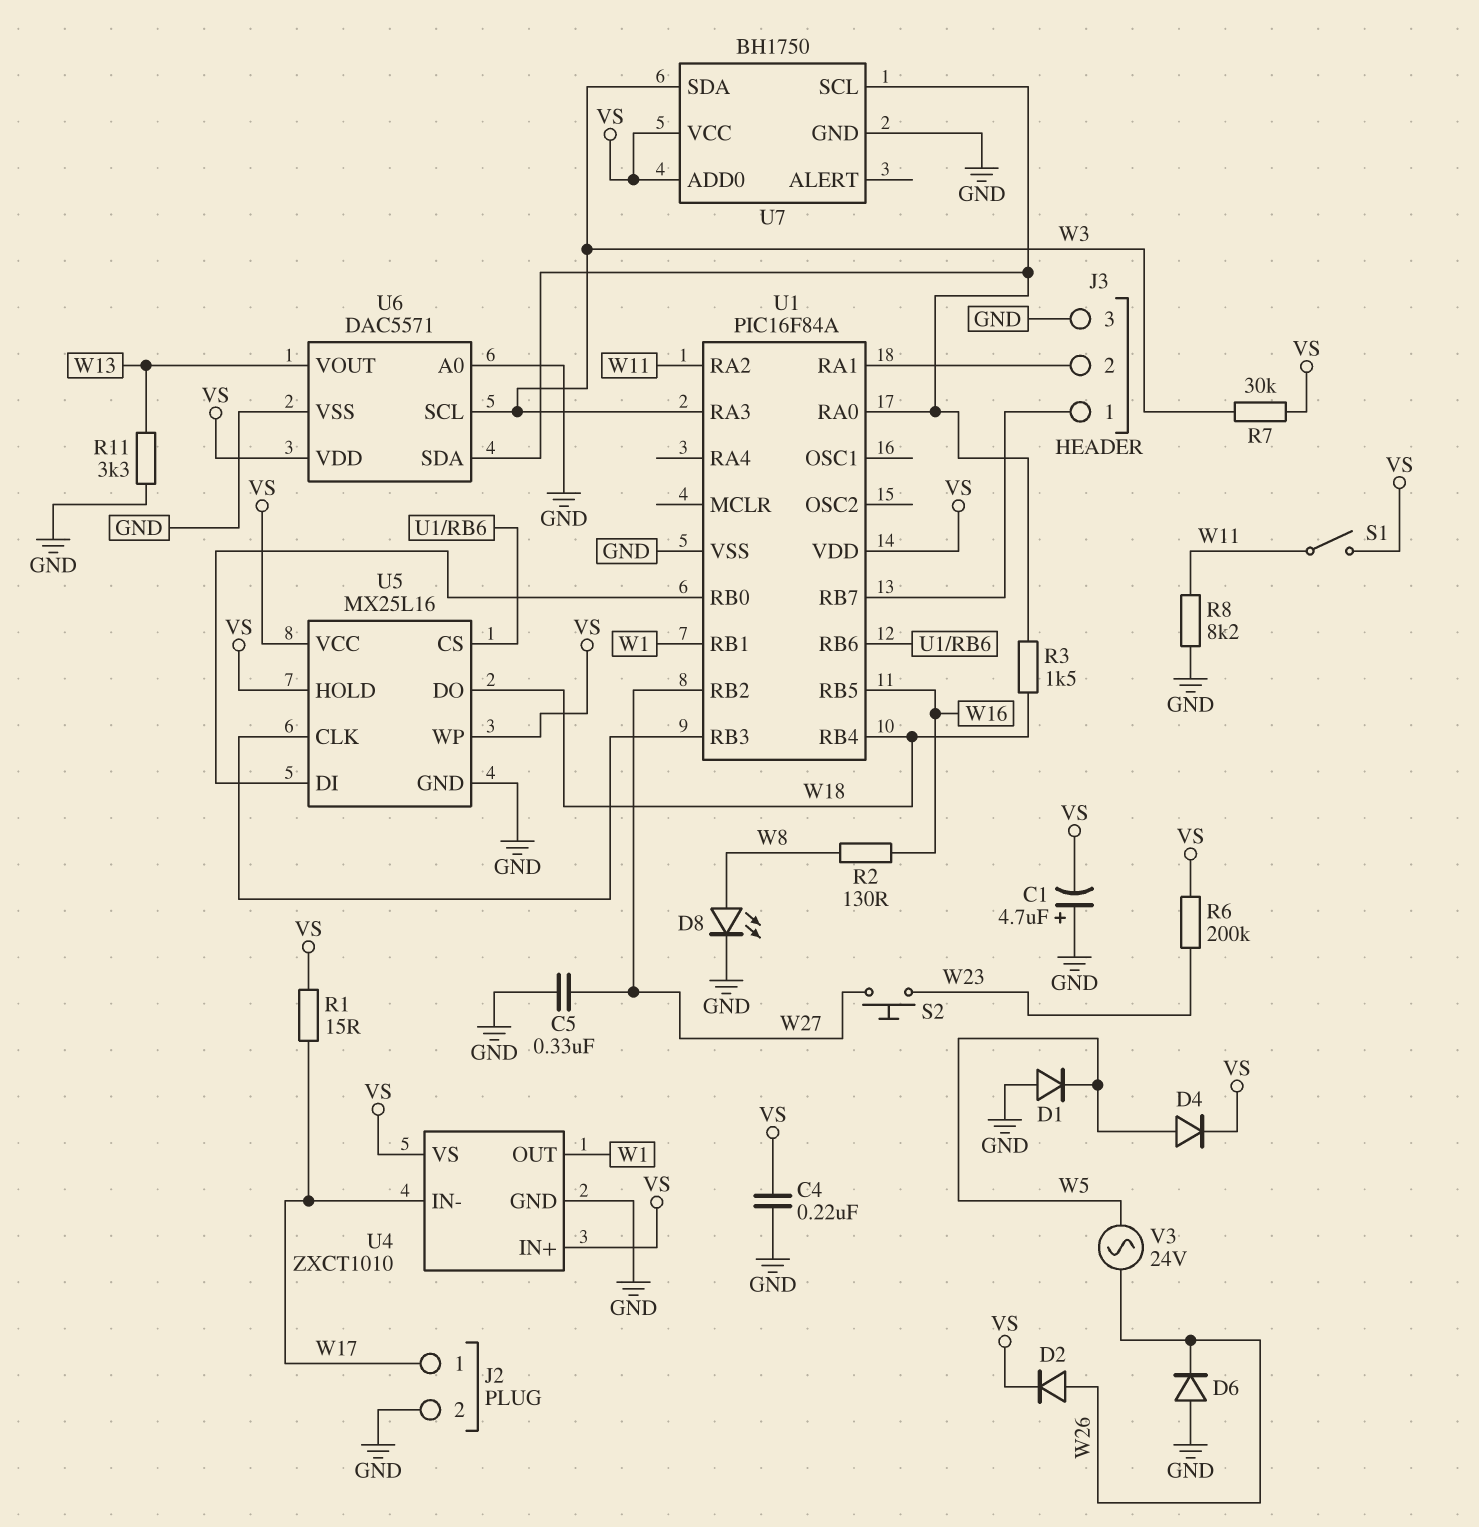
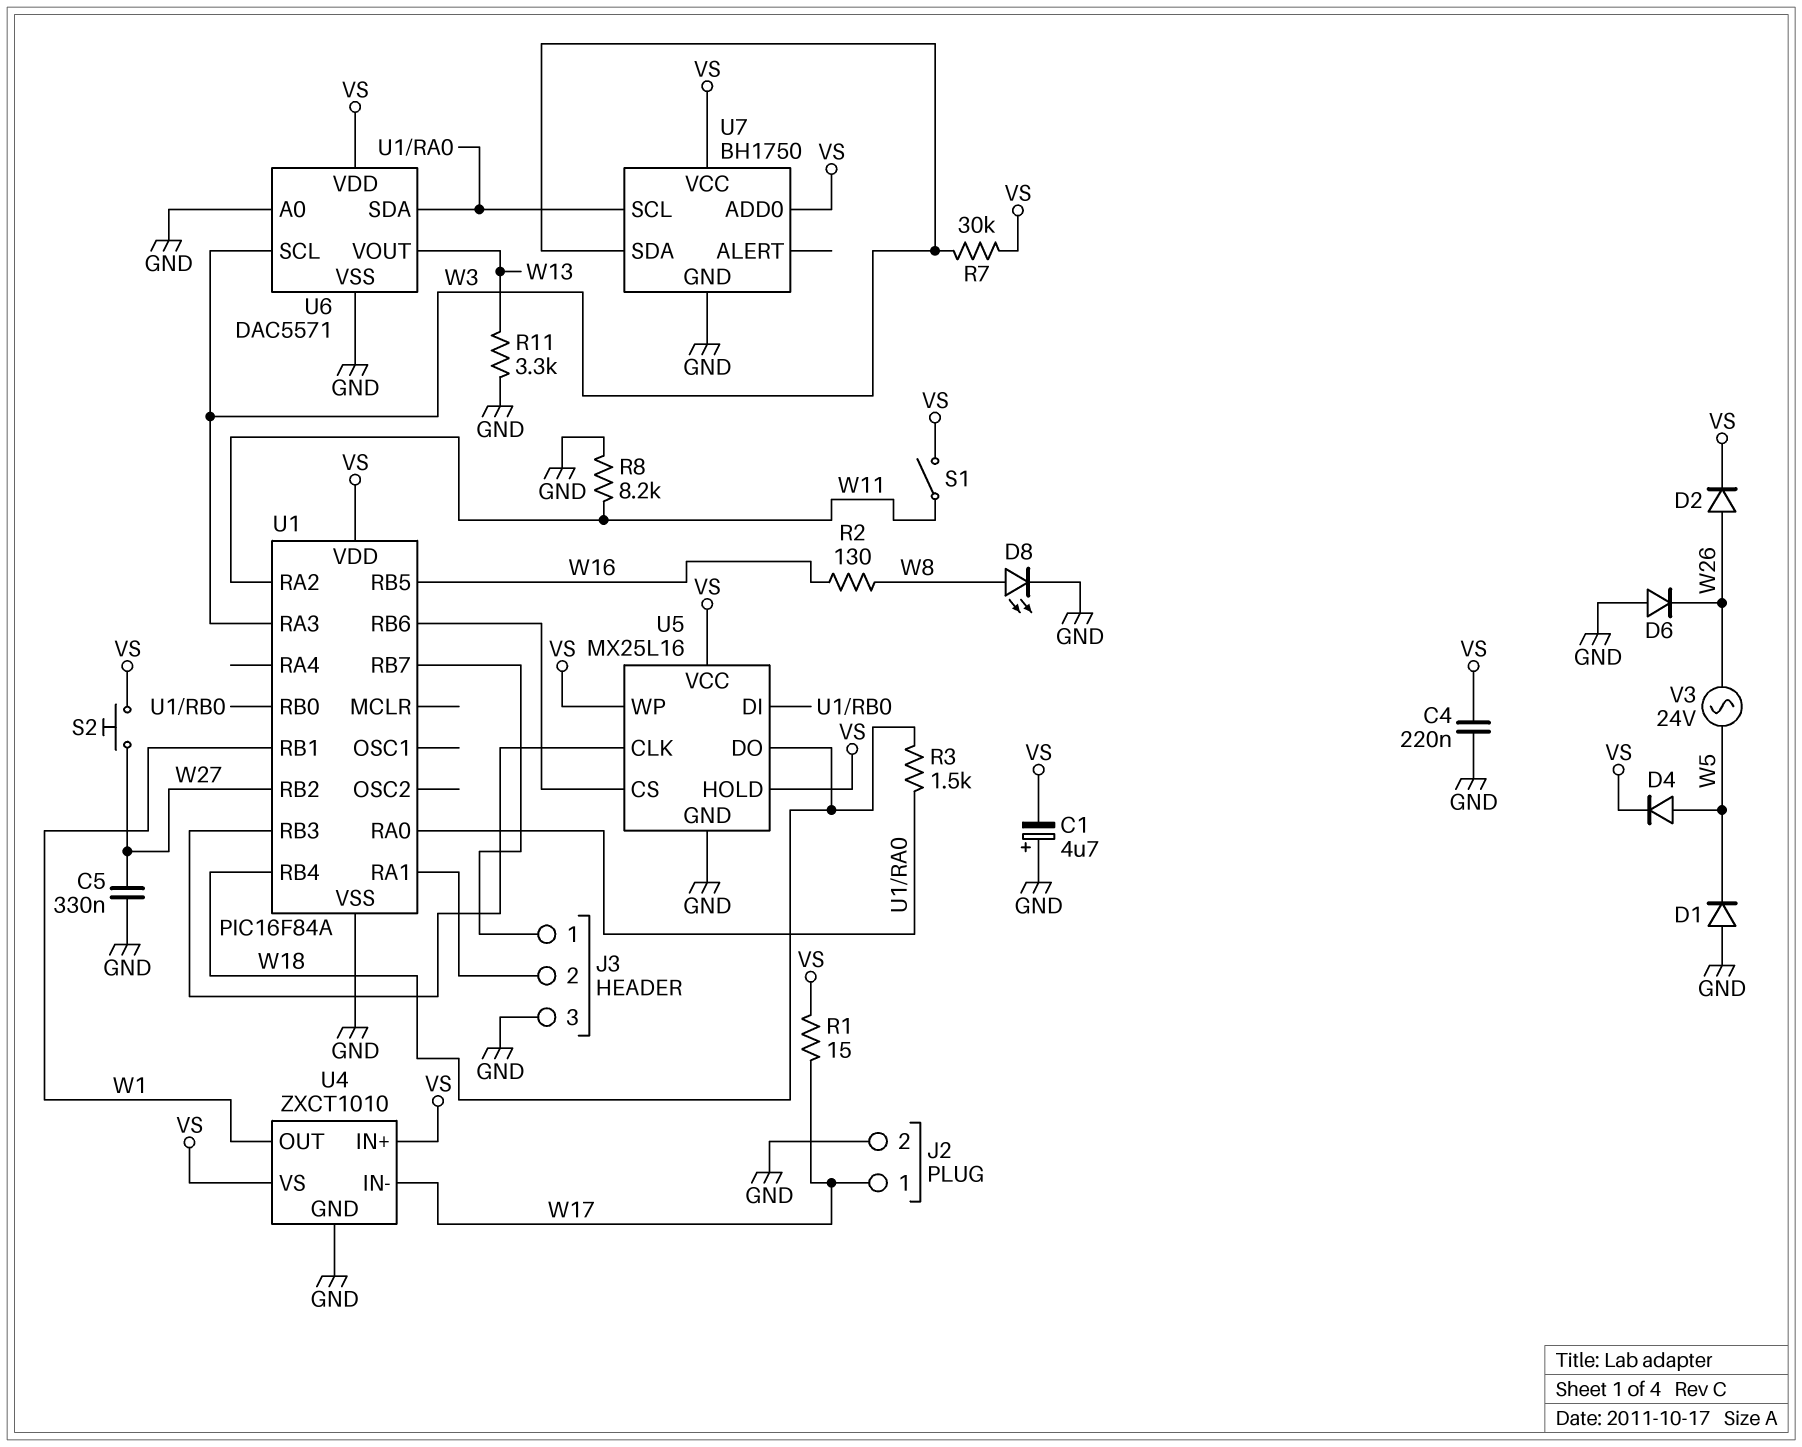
R6: 200k (VS, W23) -> none
S2: button (W23, W27) -> button (VS, W27)

